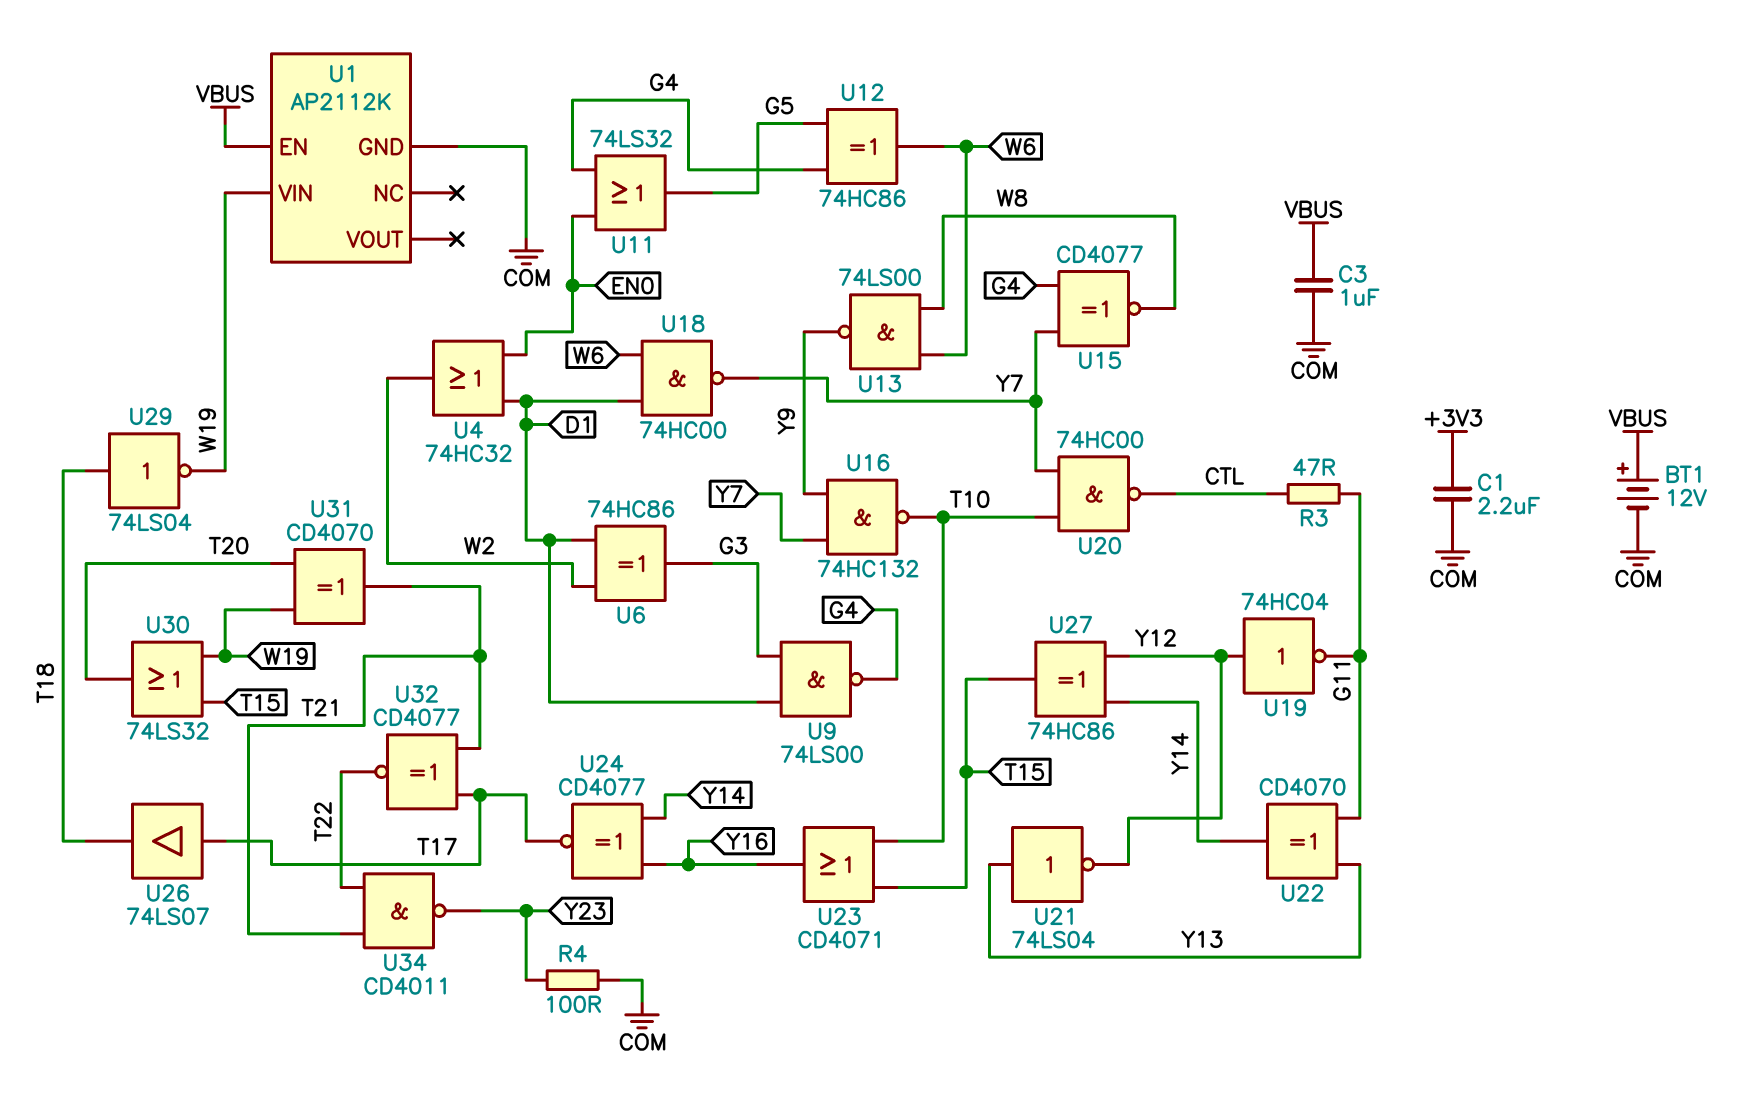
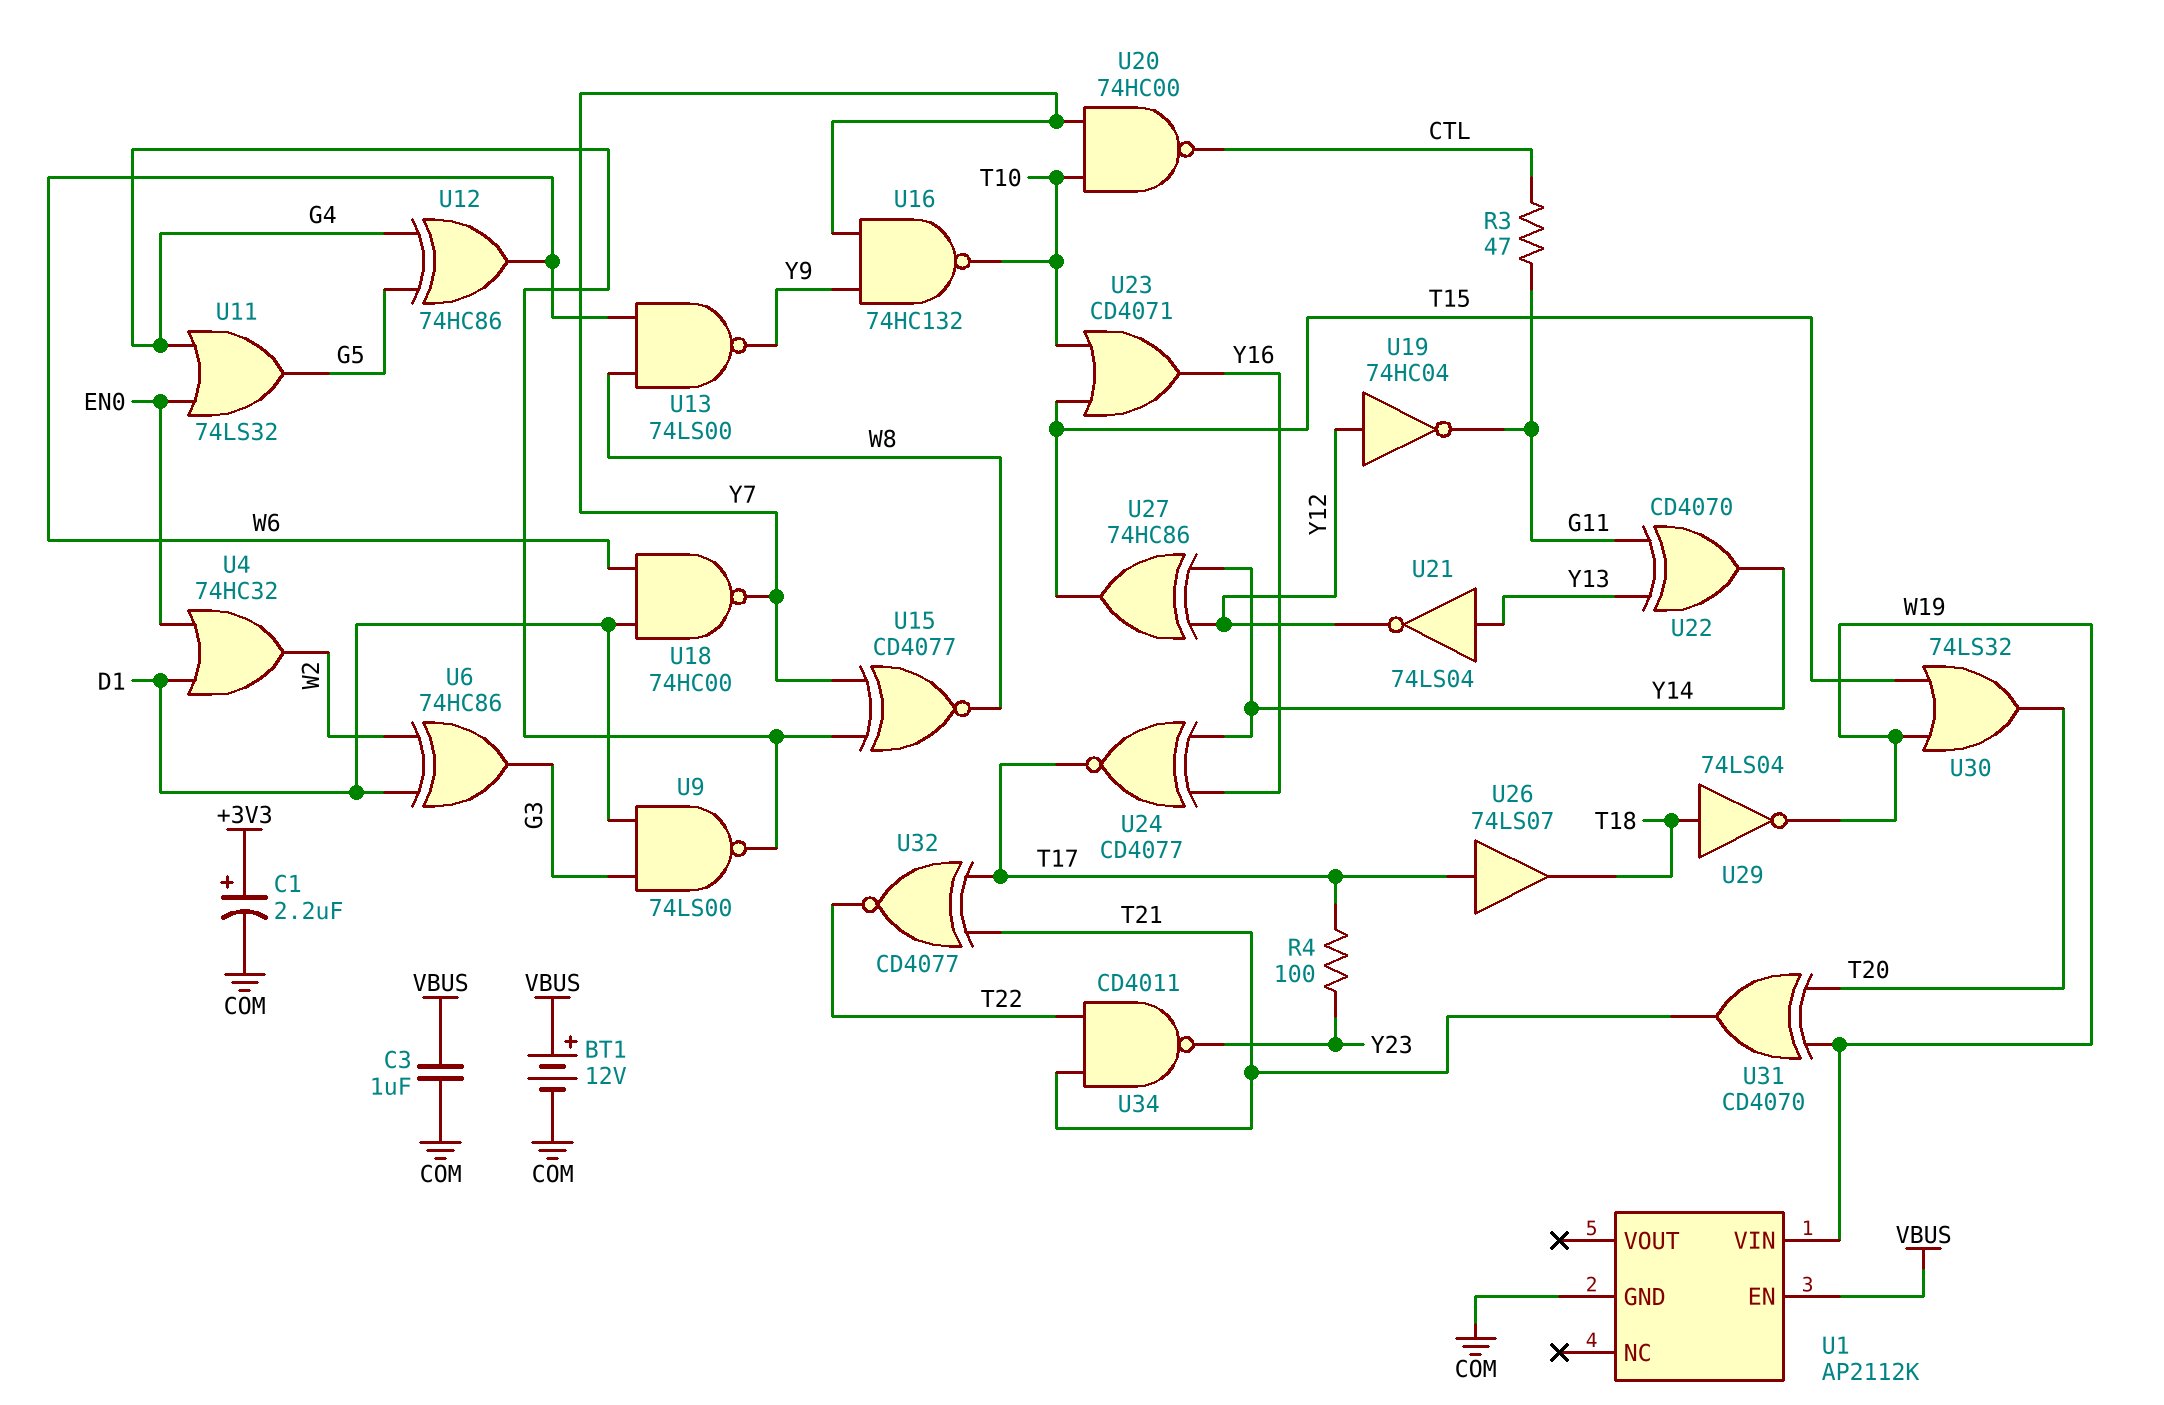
C1: 2.2uF (+3V3, COM) -> 2.2uF (plus +3V3, minus COM)
R4: 100 (COM, Y23) -> 100 (T17, Y23)

